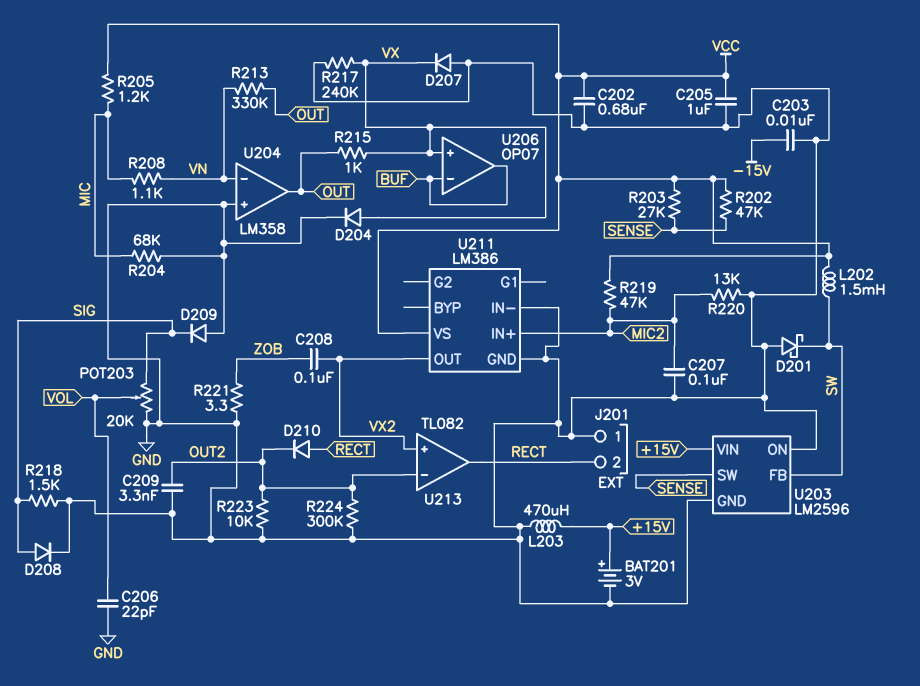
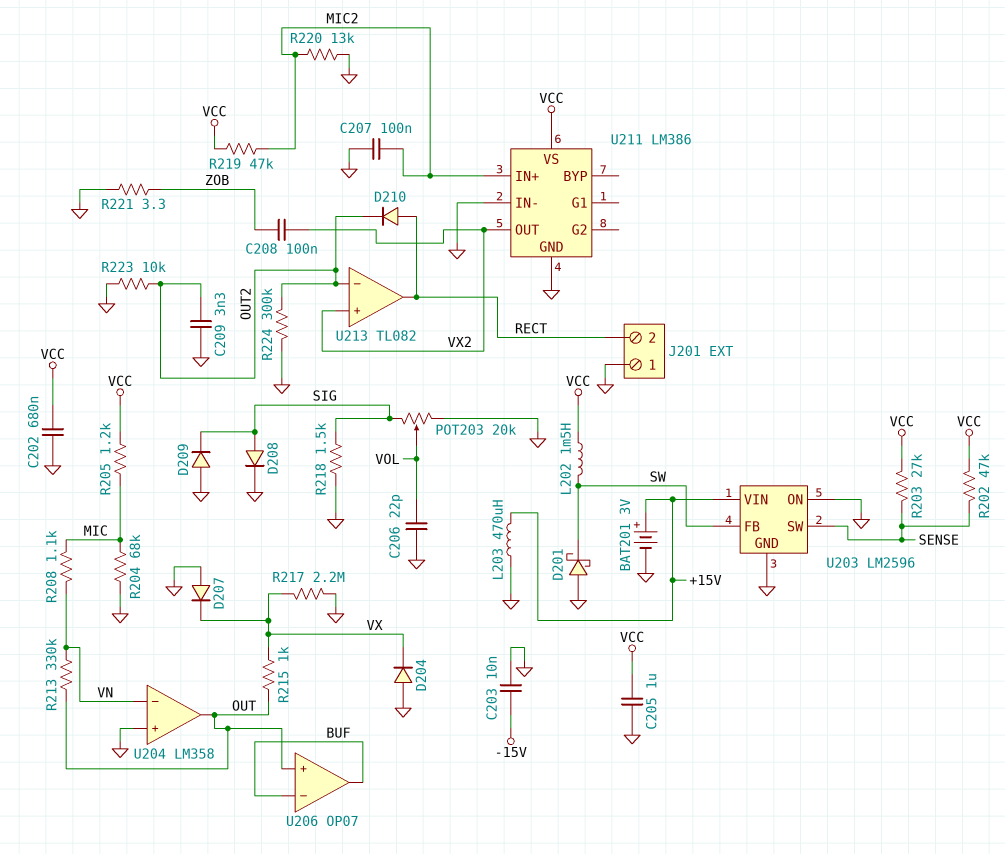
D204: diode (A VX, K GND) -> diode (A GND, K VX)
R217: 240k (GND, VX) -> 2.2M (GND, VX)
U206 pin in+: VX -> OUT

